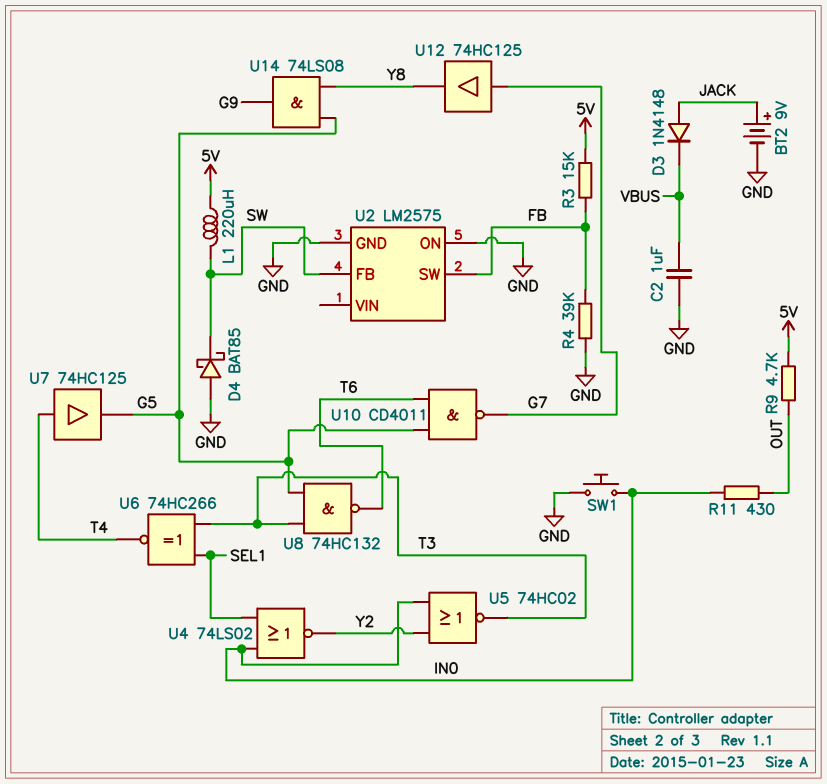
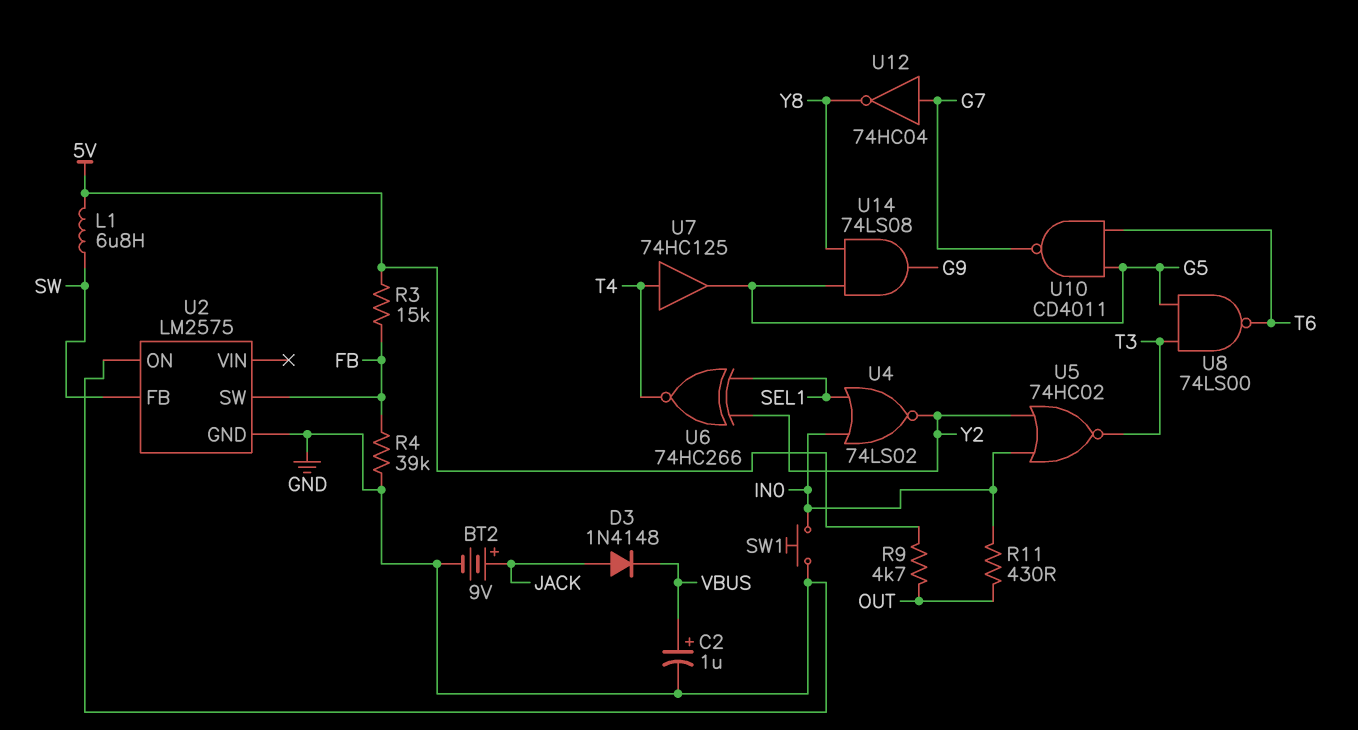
C2: 1uF (GND, VBUS) -> 1uF (plus VBUS, minus GND)
D4: schottky BAT85 (A GND, K SW) -> none
L1: 220uH (5V, SW) -> 6.8uH (5V, SW)
U6: XNOR 74HC266 (in SEL1, in T3, out T4) -> XNOR 74HC266 (in SEL1, in Y2, out T4)
U8: NAND 74HC132 (in G5, in T3, out T6) -> NAND 74LS00 (in G5, in T3, out T6)
U12: buffer 74HC125 (in G7, out Y8) -> NOT 74HC04 (in G7, out Y8)

